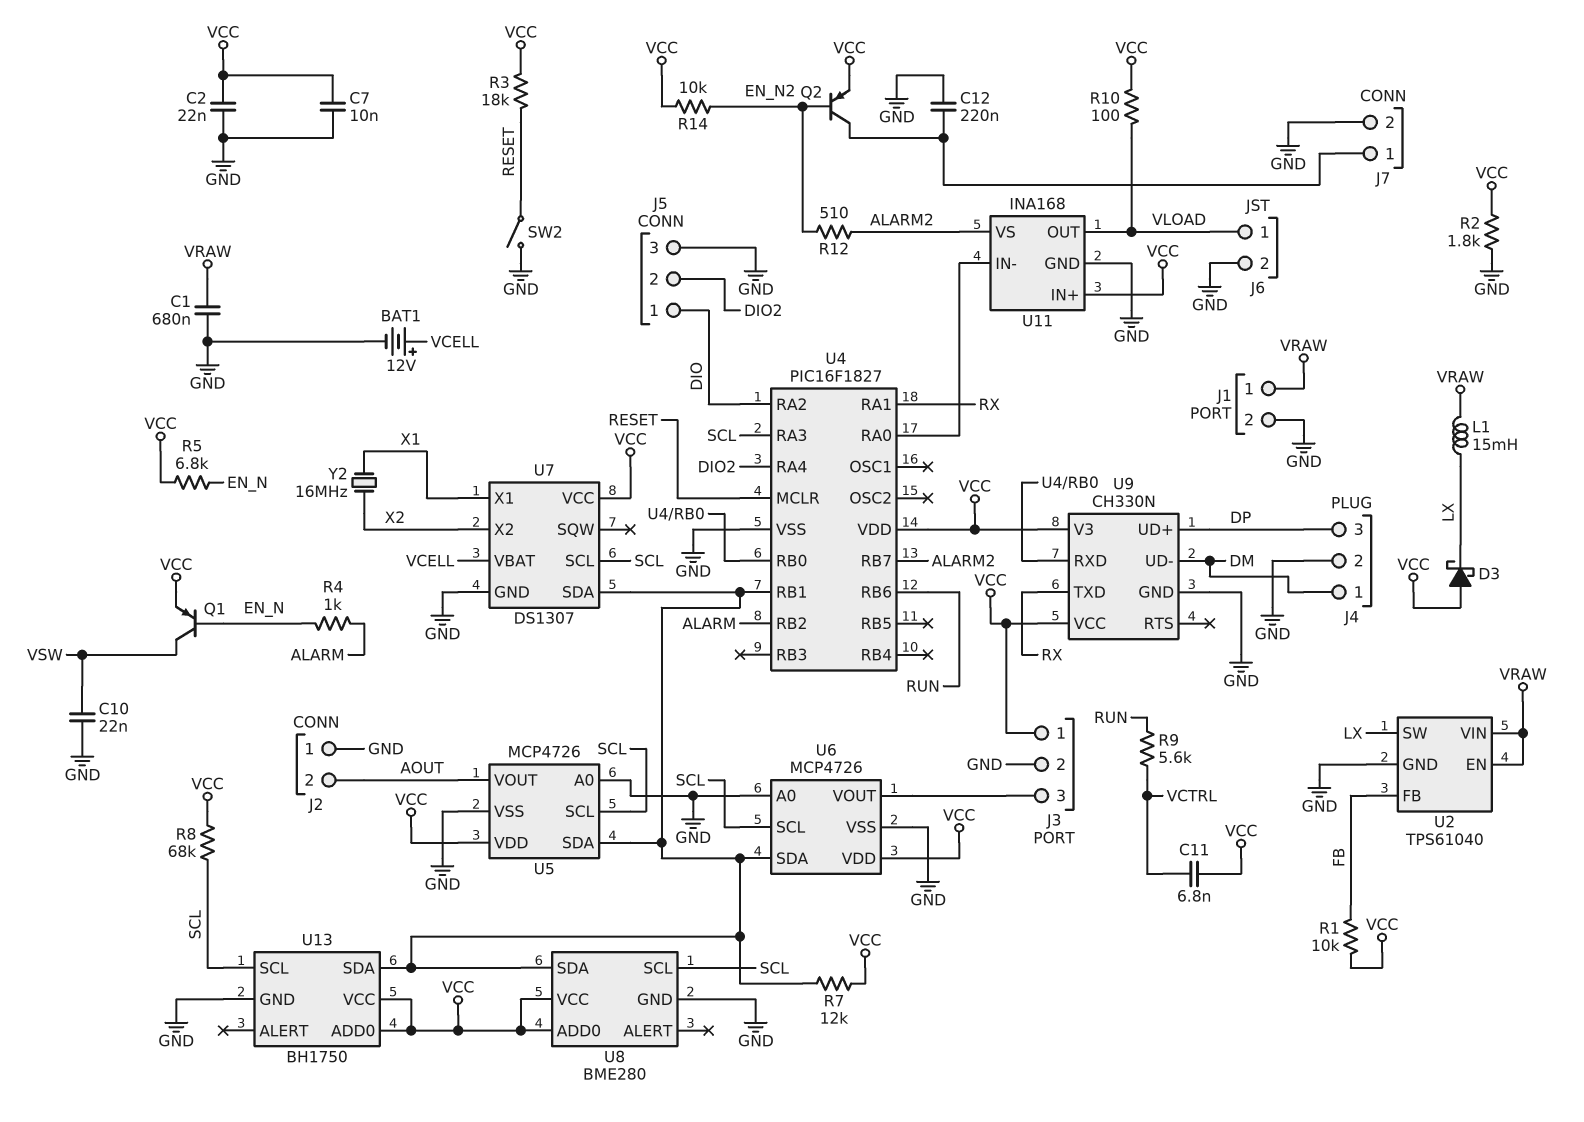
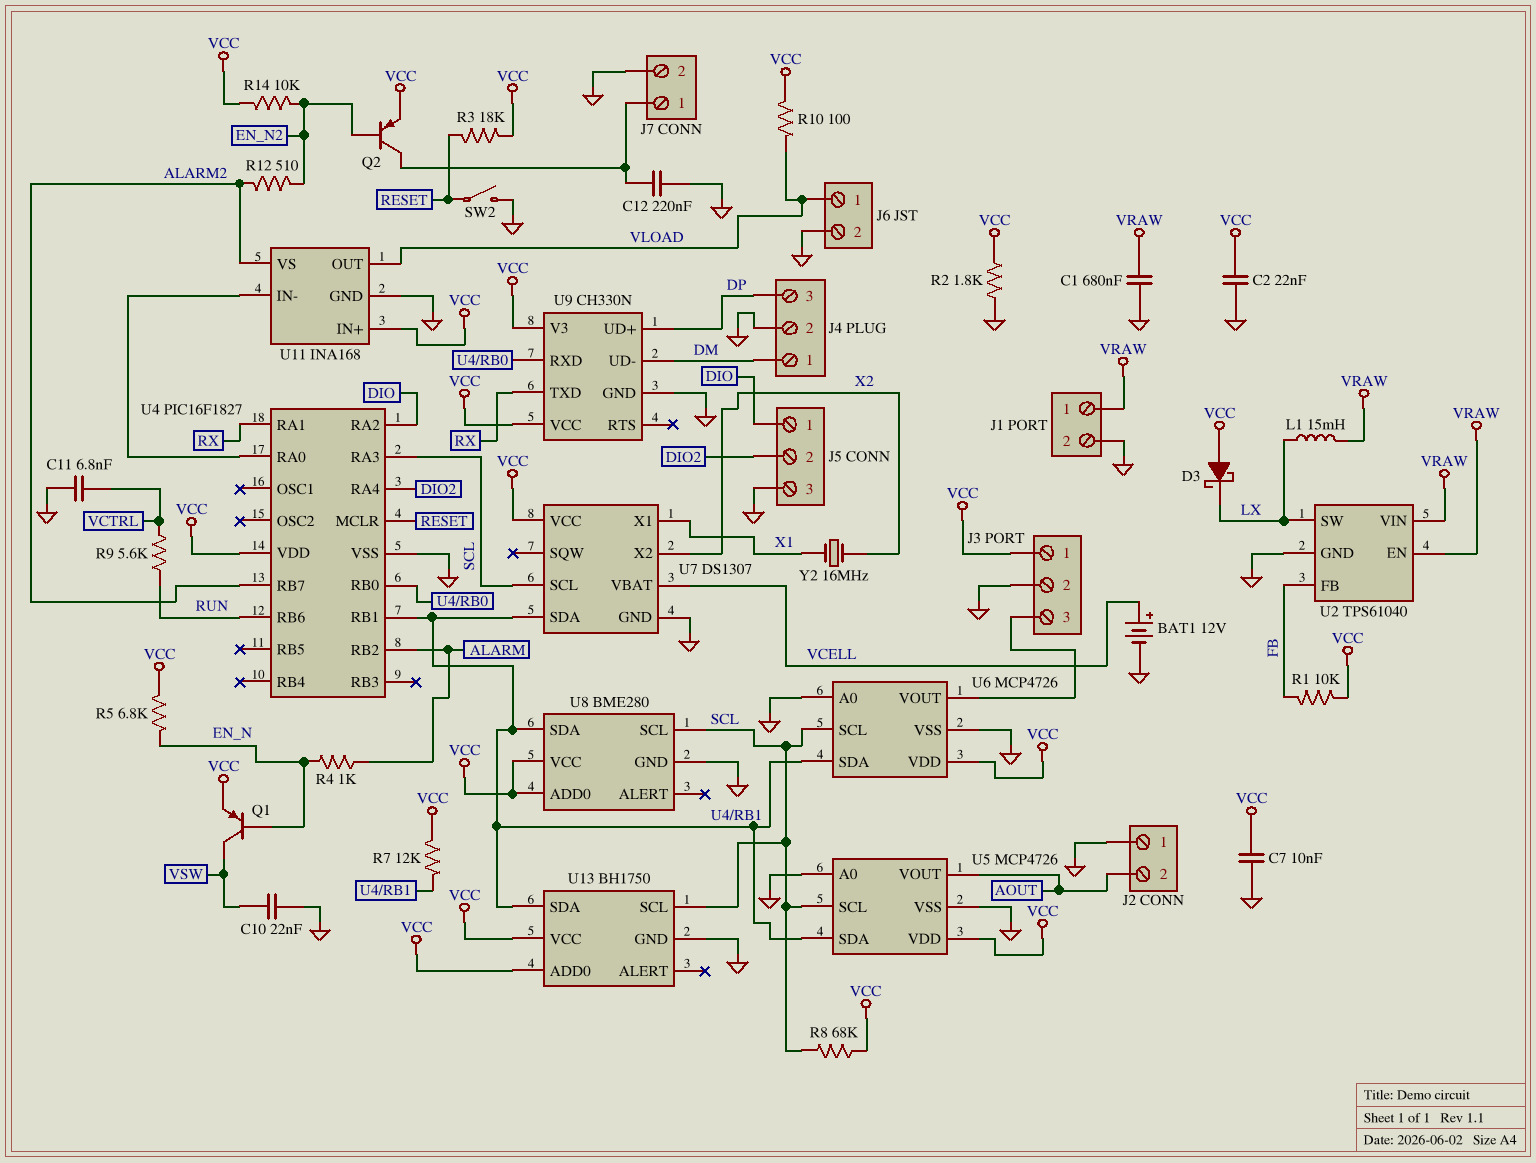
C11: 6.8nF (VCC, VCTRL) -> 6.8nF (GND, VCTRL)

